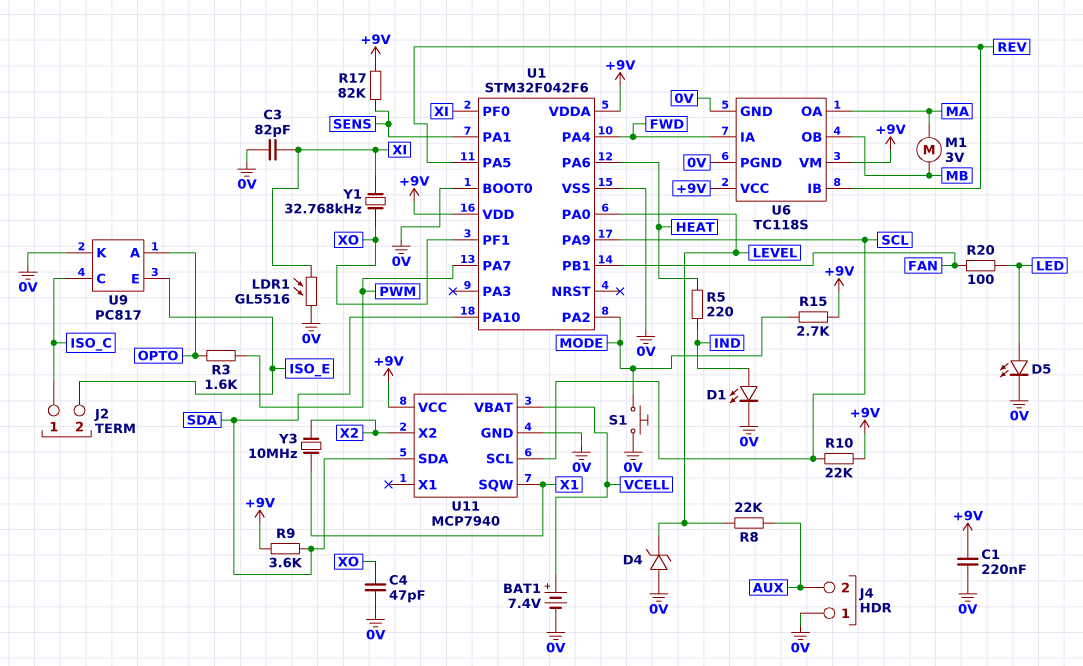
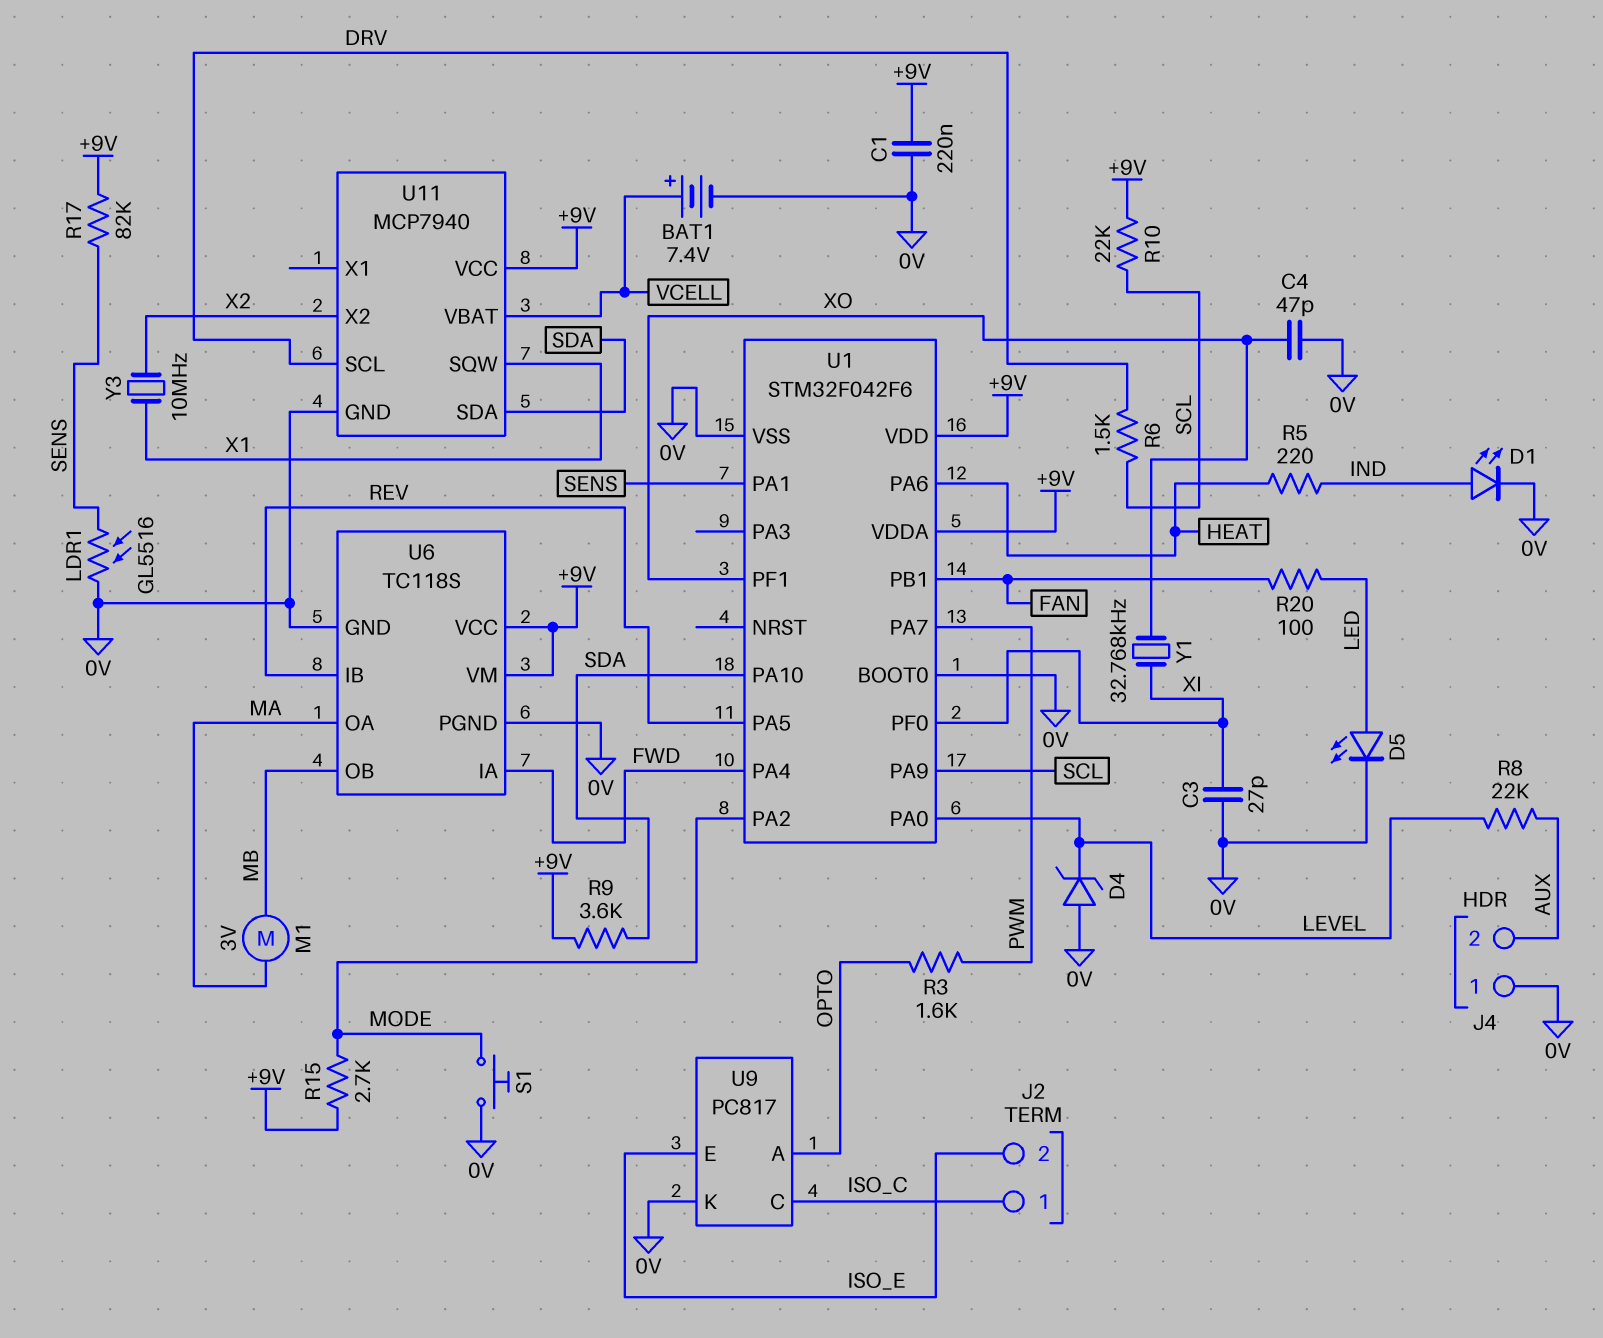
C3: 82pF (0V, XI) -> 27pF (0V, XI)
LDR1: GL5516 (0V, XI) -> GL5516 (0V, SENS)
R6: none -> 1.5k (DRV, SCL)
U11 pin SCL: SCL -> DRV

